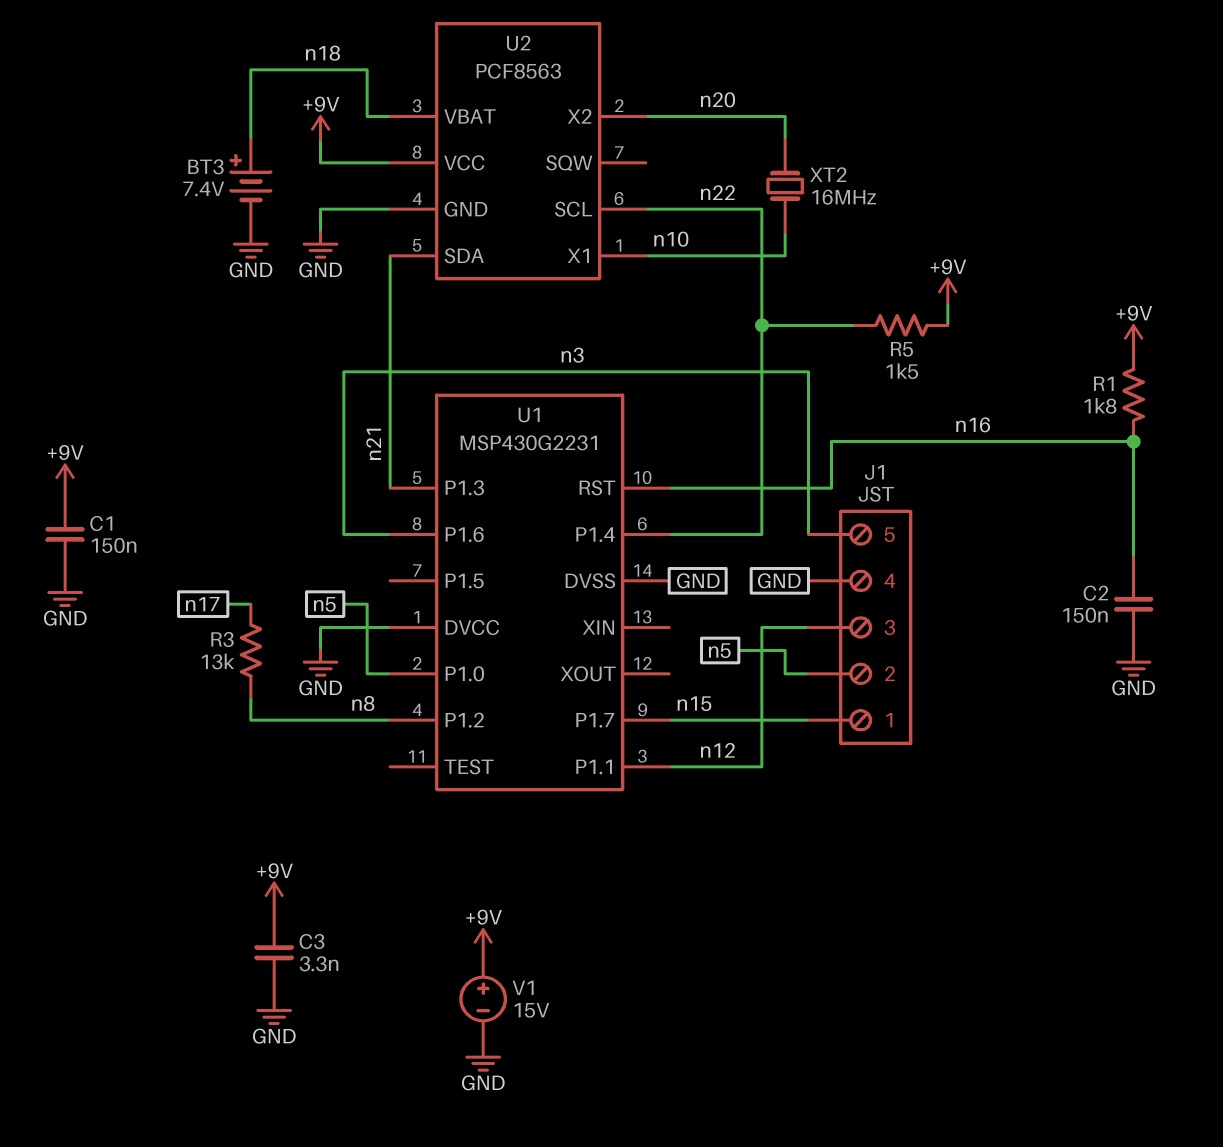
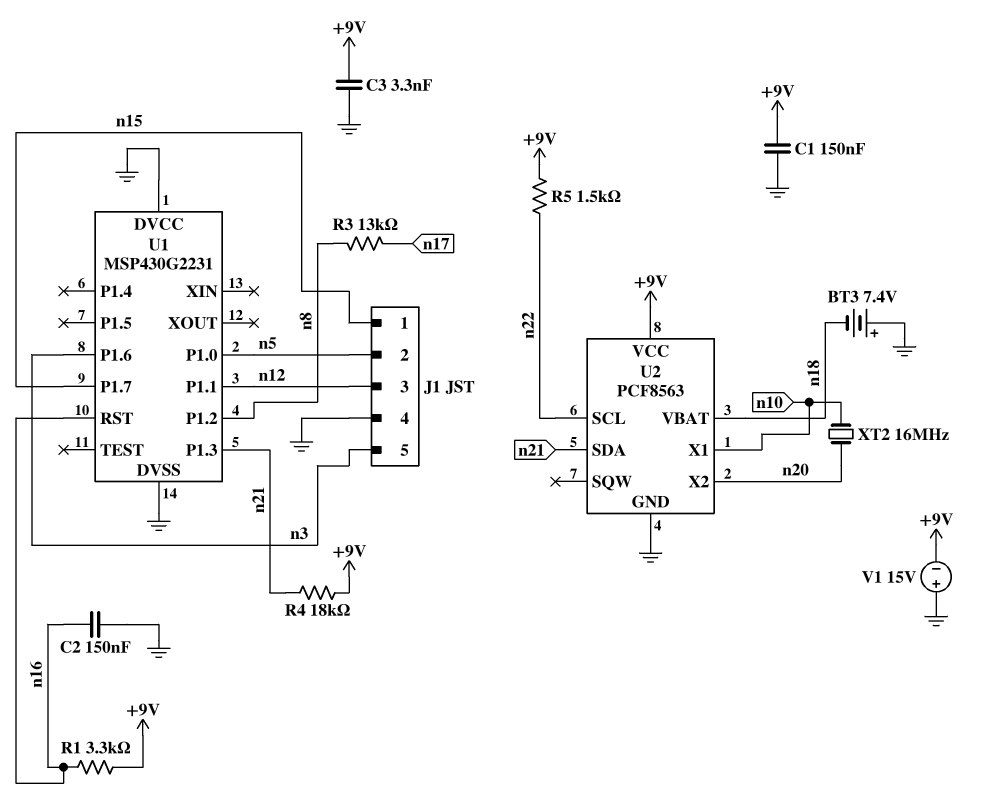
BT3: 7.4V (plus n18, minus GND) -> 7.4V (plus GND, minus n18)
R1: 1.8k (+9V, n16) -> 3.3k (+9V, n16)
R4: none -> 18k (+9V, n21)
U1 pin P1.4: n22 -> none
V1: 15V (plus +9V, minus GND) -> 15V (plus GND, minus +9V)

